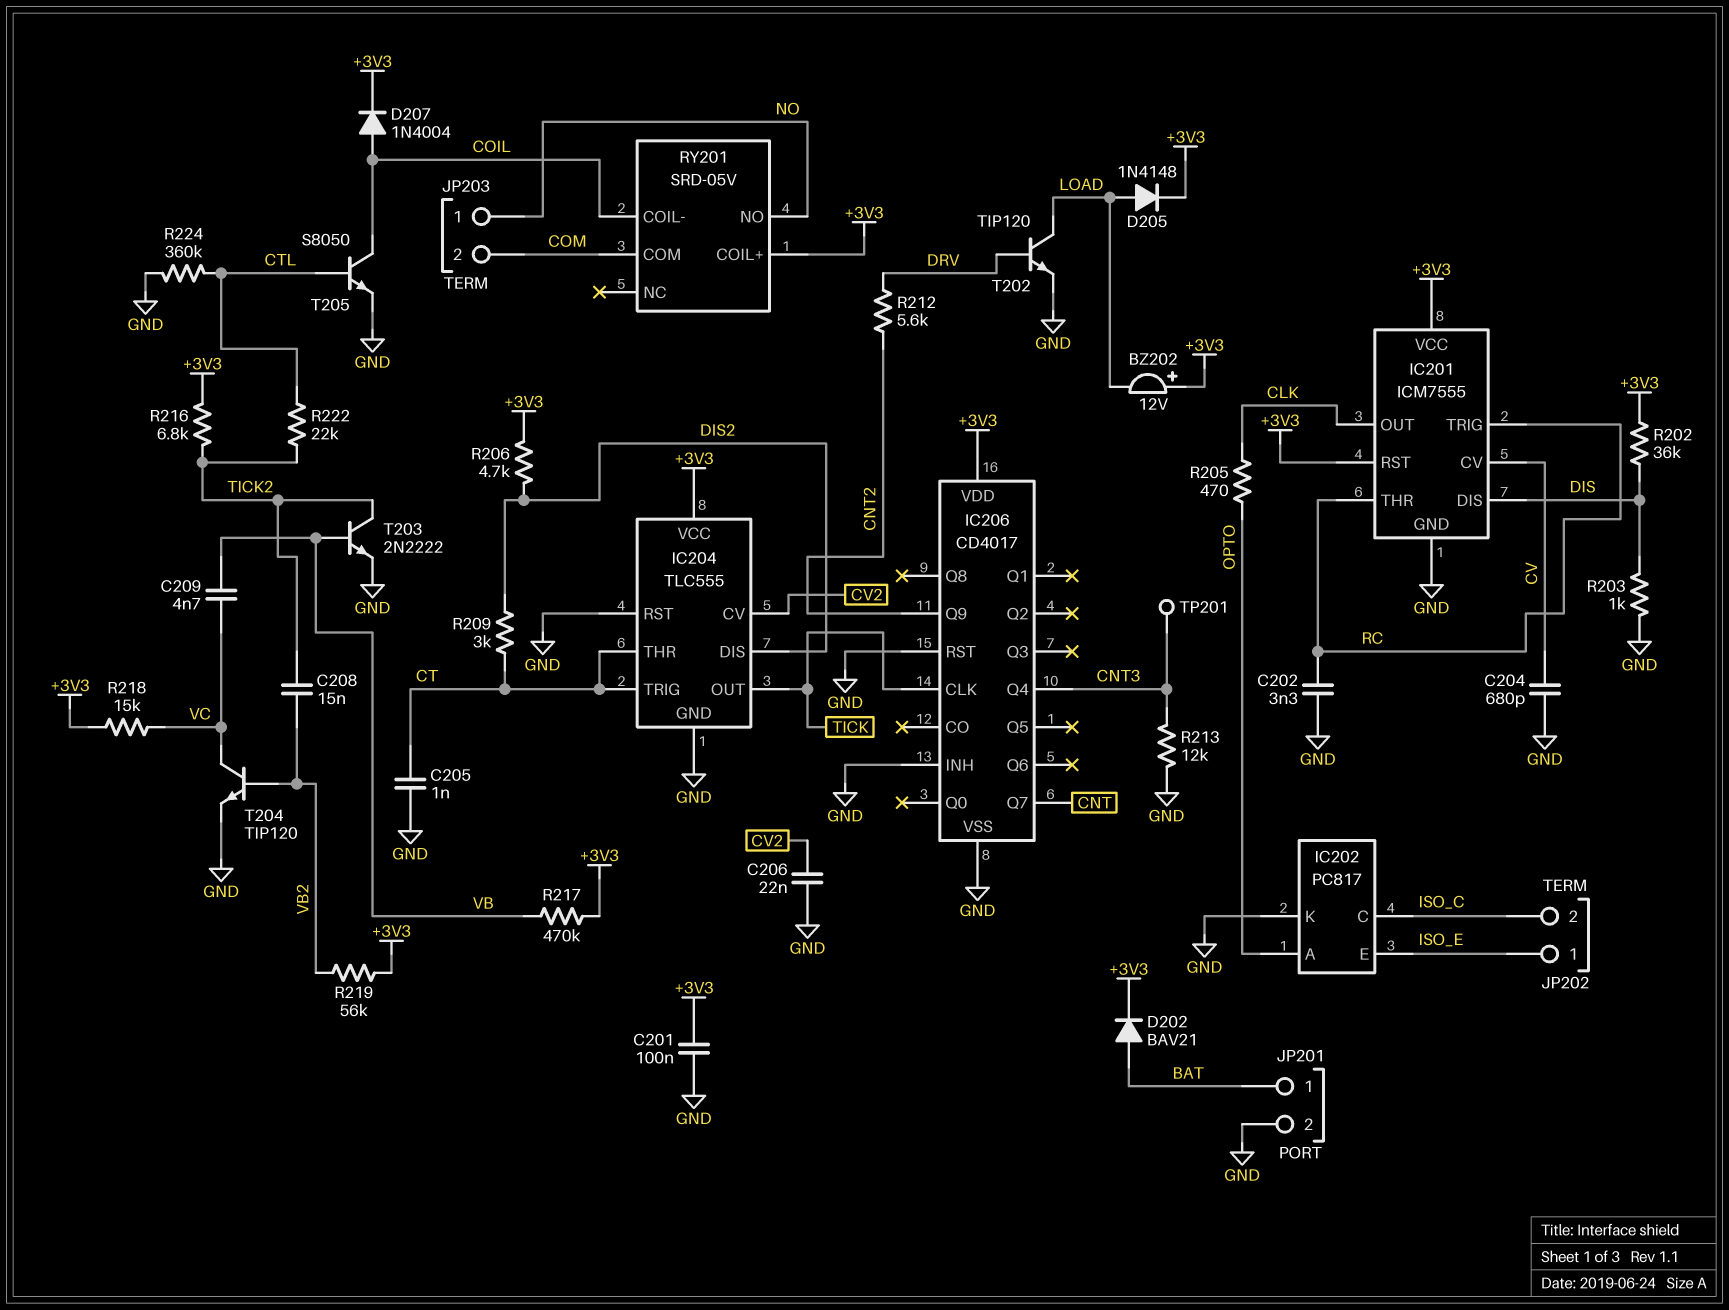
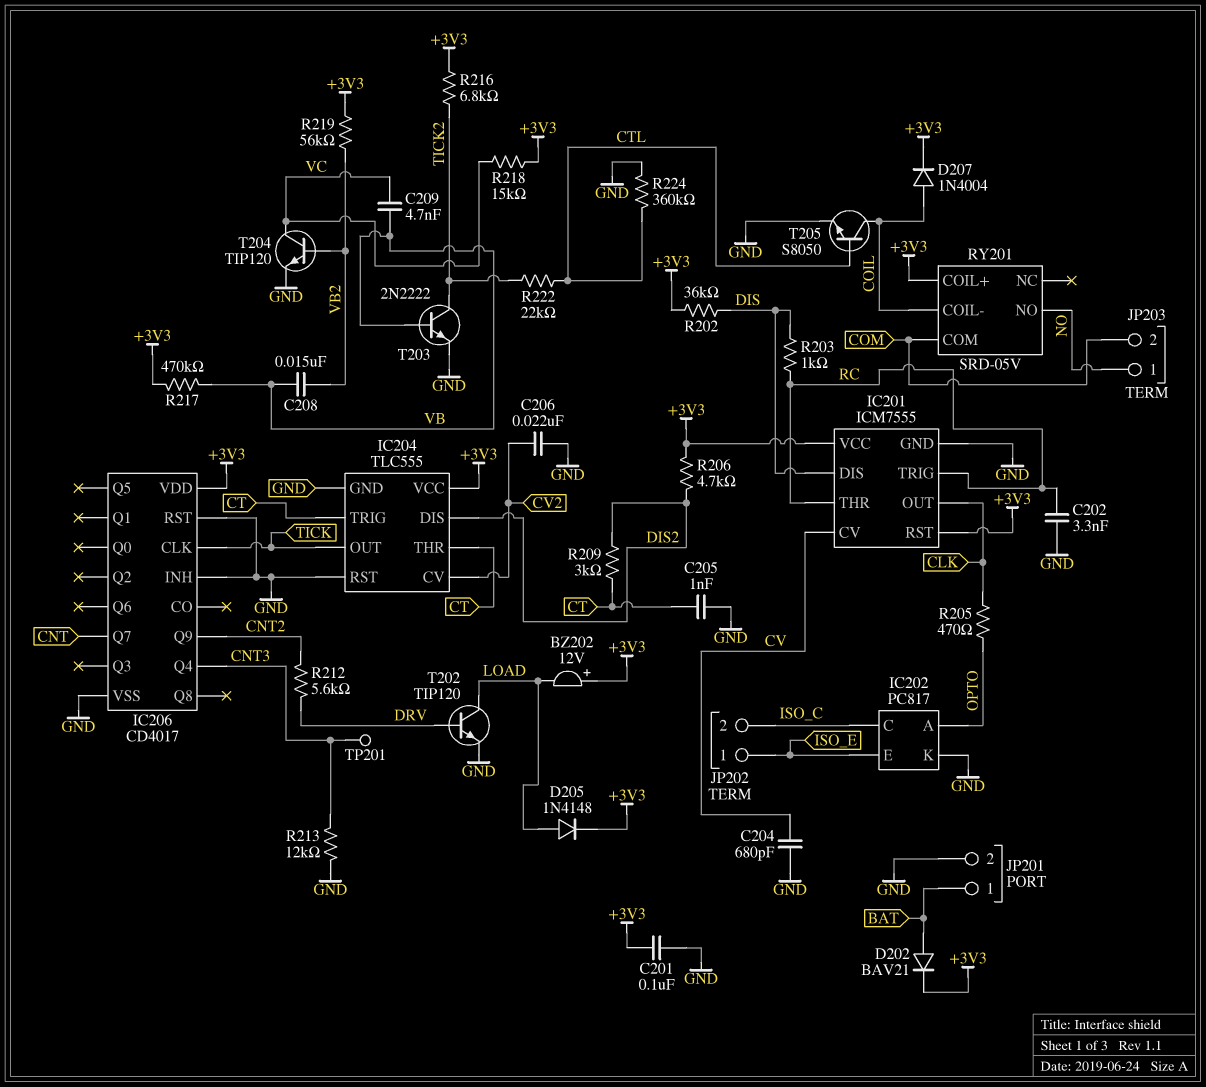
C208: 15nF (TICK2, VB2) -> 15nF (VB, VB2)
R203: 1k (DIS, GND) -> 1k (DIS, RC)

